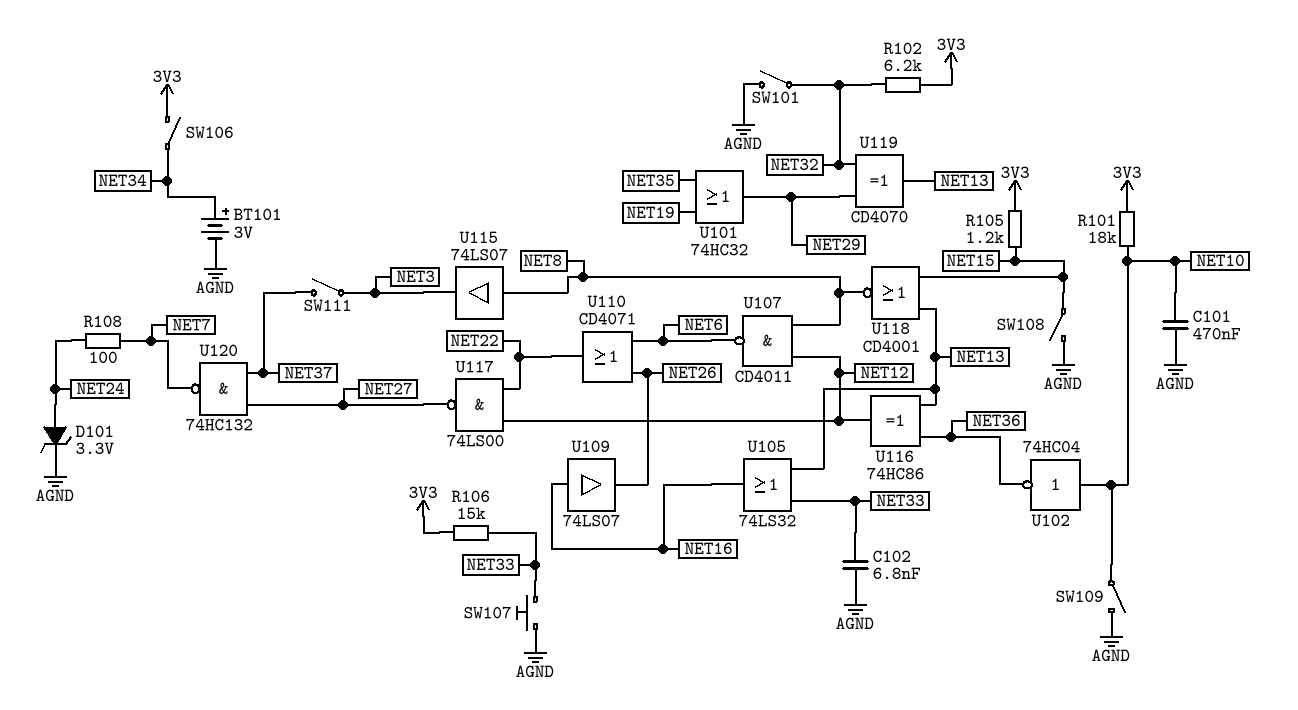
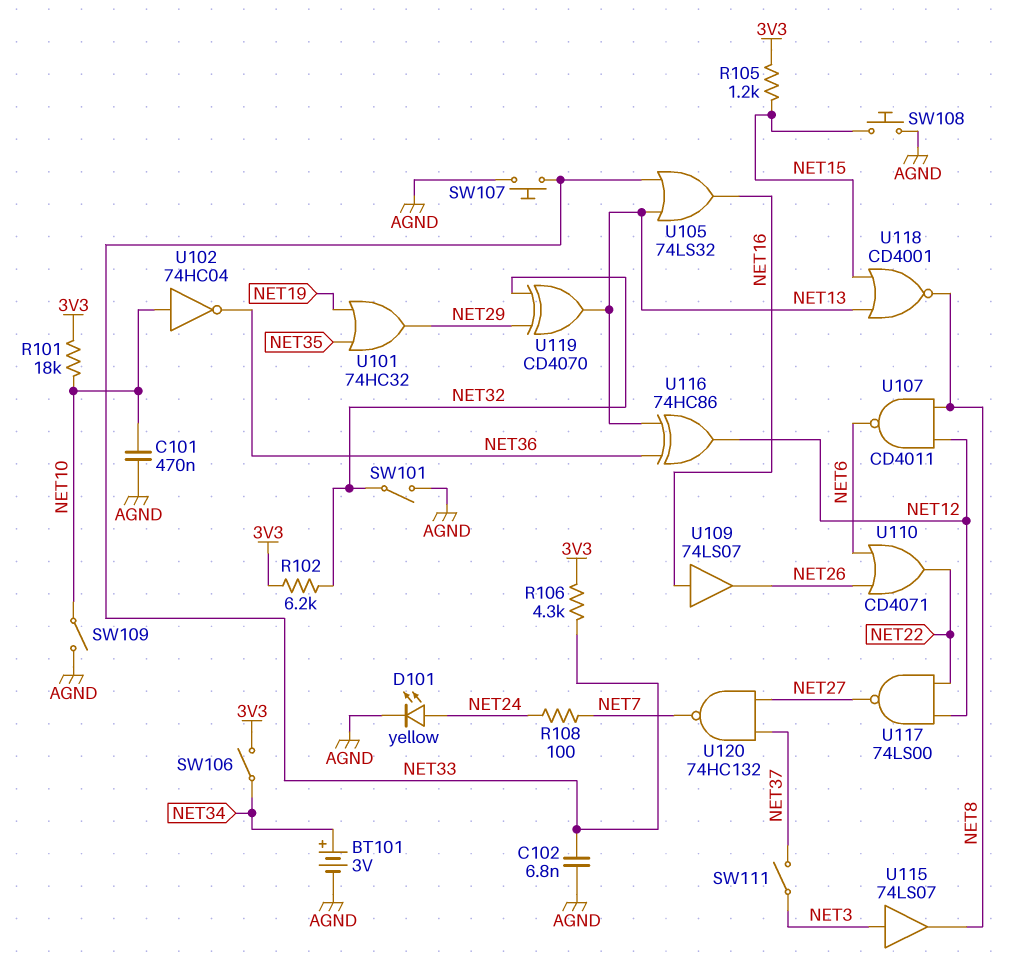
D101: zener 3.3V (A NET24, K AGND) -> LED yellow (A NET24, K AGND)
R106: 15k (3V3, NET33) -> 4.3k (3V3, NET33)
SW108: switch (AGND, NET15) -> button (AGND, NET15)
U115: buffer 74LS07 (in NET8, out NET3) -> buffer 74LS07 (in NET3, out NET8)

